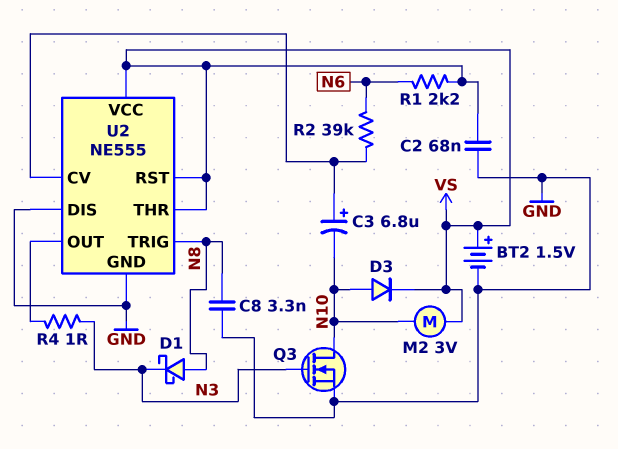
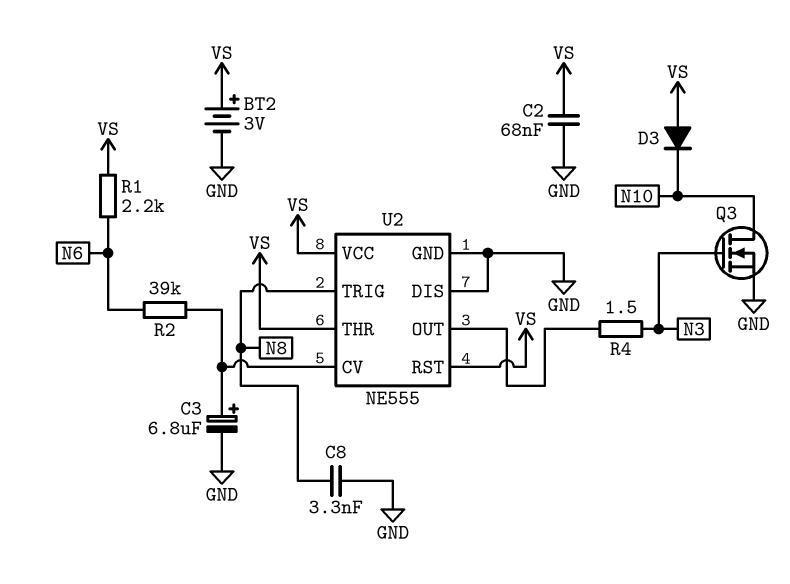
BT2: 1.5V (plus VS, minus GND) -> 3V (plus VS, minus GND)
C3: 6.8uF (plus U2/CV, minus N10) -> 6.8uF (plus U2/CV, minus GND)
D1: schottky (A N8, K N3) -> none
D3: diode (A N10, K VS) -> diode (A VS, K N10)
M2: motor 3V (N10, VS) -> none
R4: 1 (N3, U2/OUT) -> 1.5 (N3, U2/OUT)

